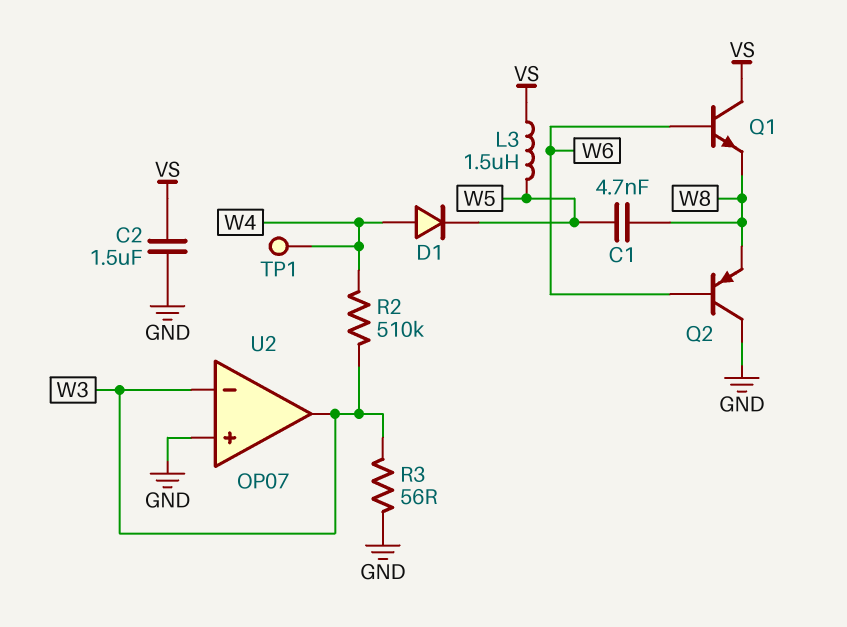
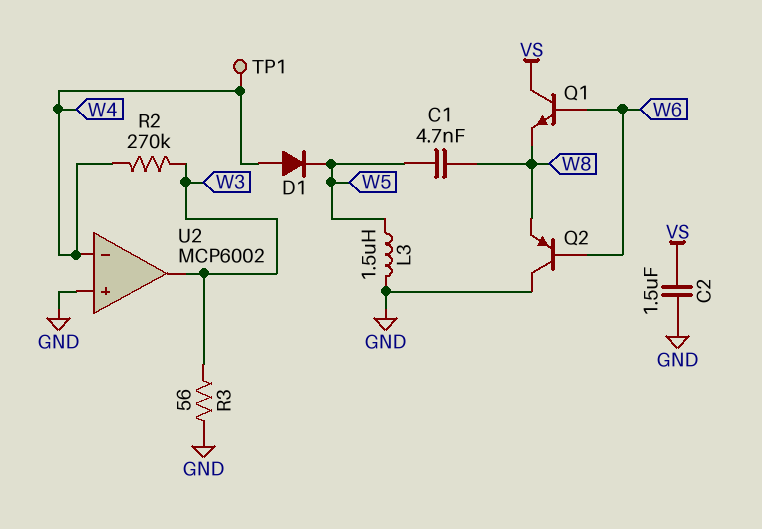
L3: 1.5uH (VS, W5) -> 1.5uH (GND, W5)
R2: 510k (W3, W4) -> 270k (W3, W4)
U2: OP07 -> MCP6002
U2 pin in-: W3 -> W4

